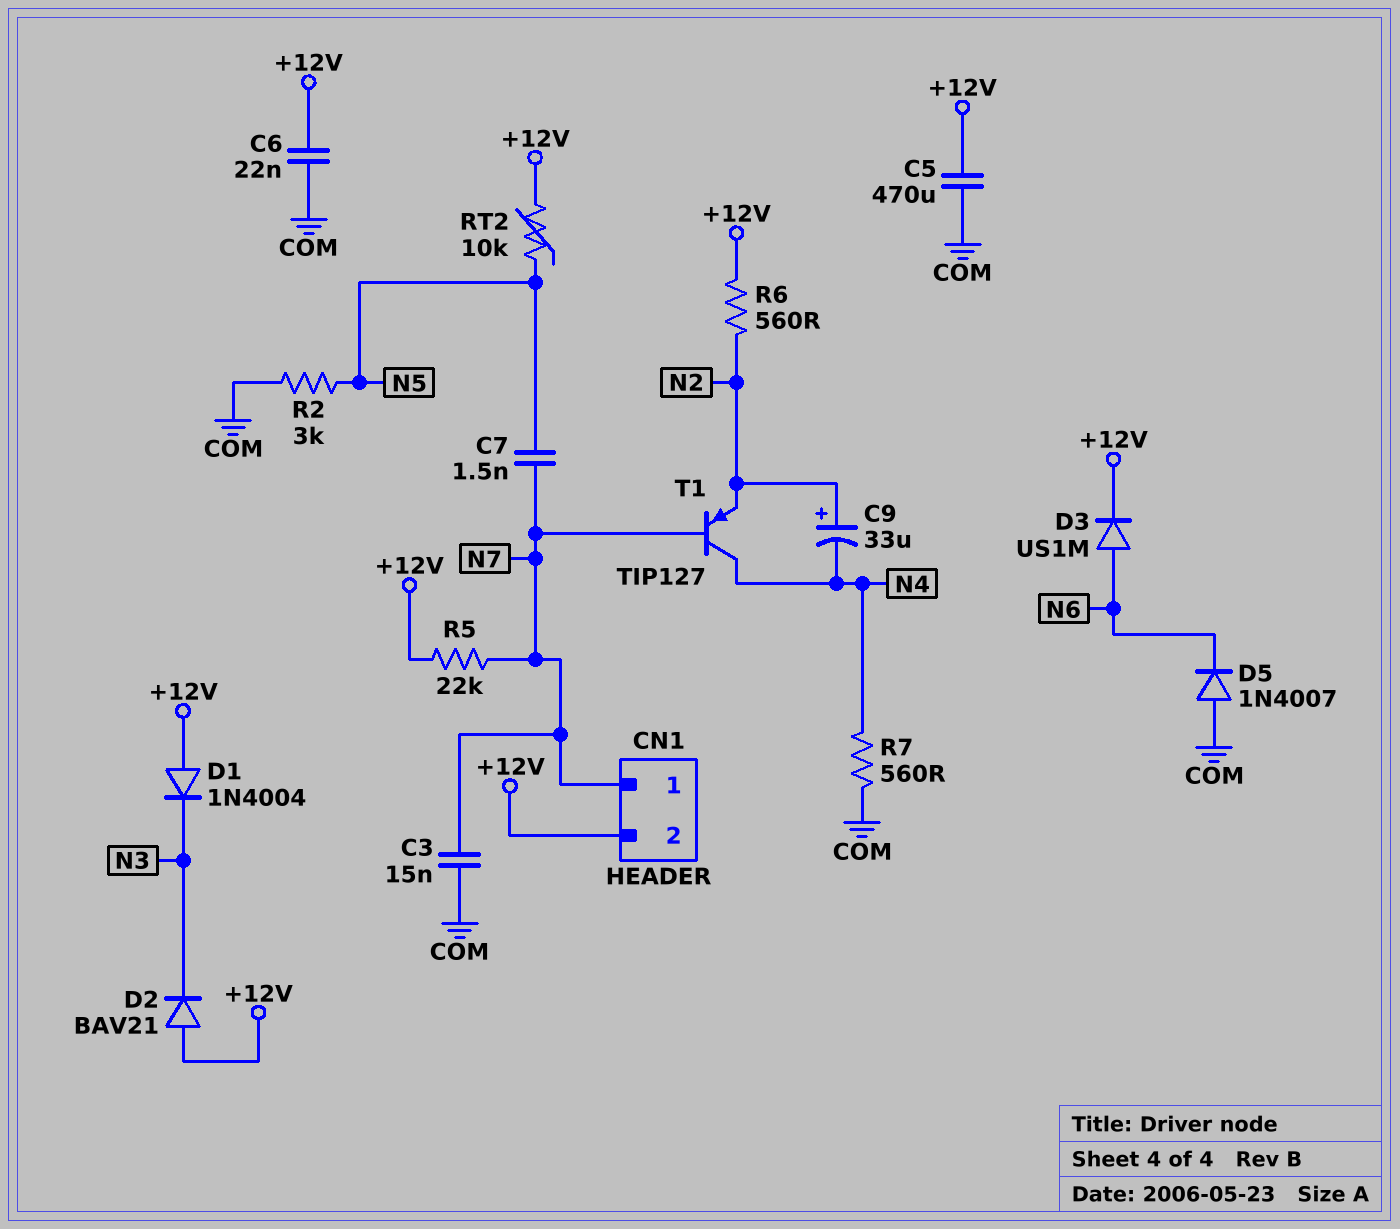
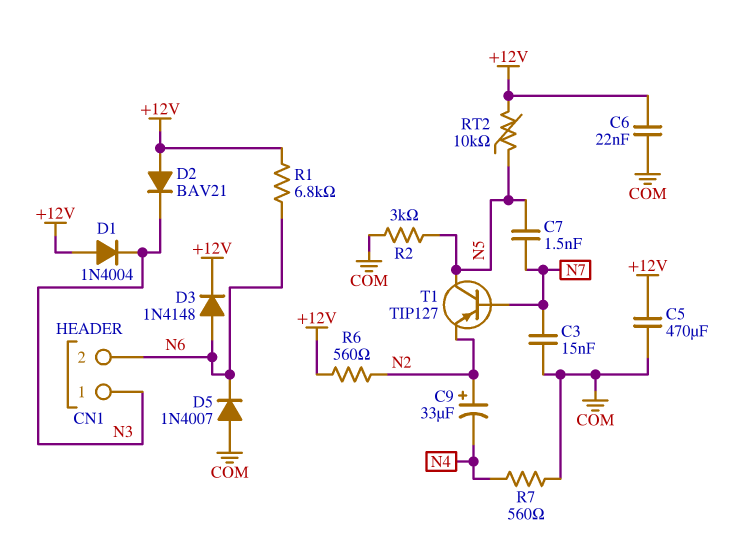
CN1 pin 1: N7 -> N3
CN1 pin 2: +12V -> N6
D3: diode US1M (A N6, K +12V) -> diode 1N4148 (A N6, K +12V)
R1: none -> 6.8k (+12V, N6)
R5: 22k (+12V, N7) -> none
T1: PNP TIP127 (B N7, C N4, E N2) -> PNP TIP127 (B N7, C N5, E N2)

